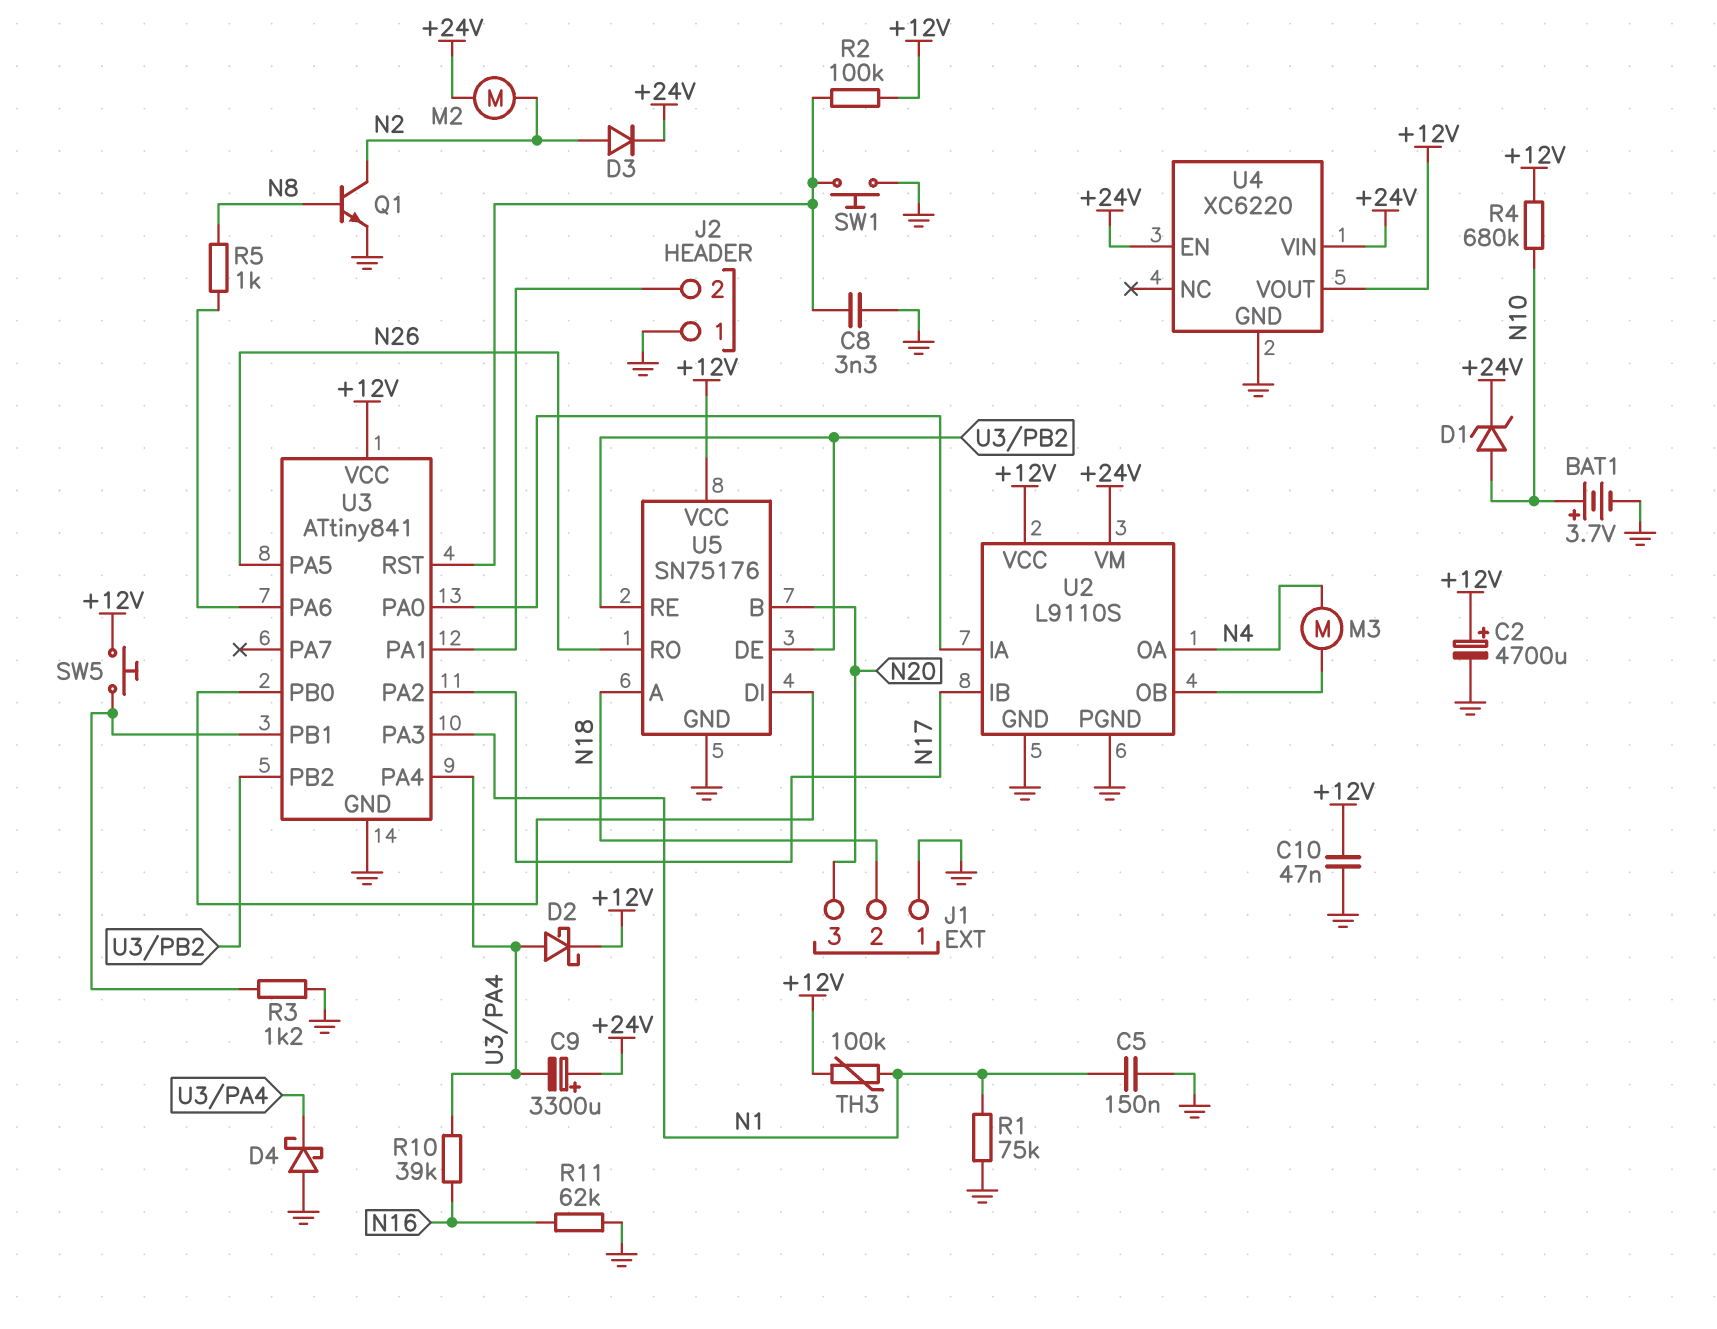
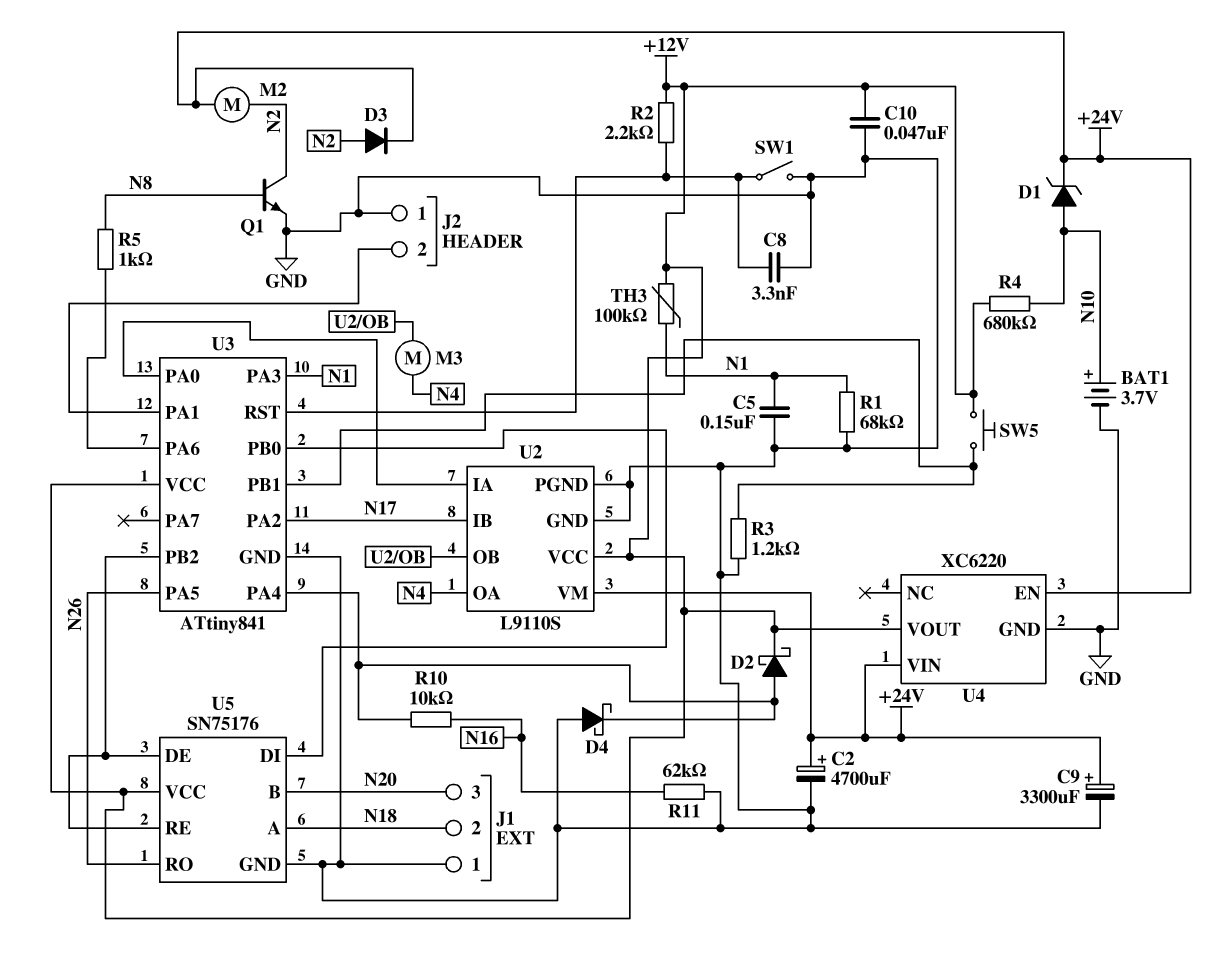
C2: 4700uF (plus +12V, minus GND) -> 4700uF (plus +24V, minus GND)
C9: 3300uF (plus +24V, minus U3/PA4) -> 3300uF (plus +24V, minus GND)
R1: 75k (GND, N1) -> 68k (GND, N1)
R2: 100k (+12V, U3/RST) -> 2.2k (+12V, U3/RST)
R10: 39k (N16, U3/PA4) -> 10k (N16, U3/PA4)
SW1: button (GND, U3/RST) -> switch (GND, U3/RST)

